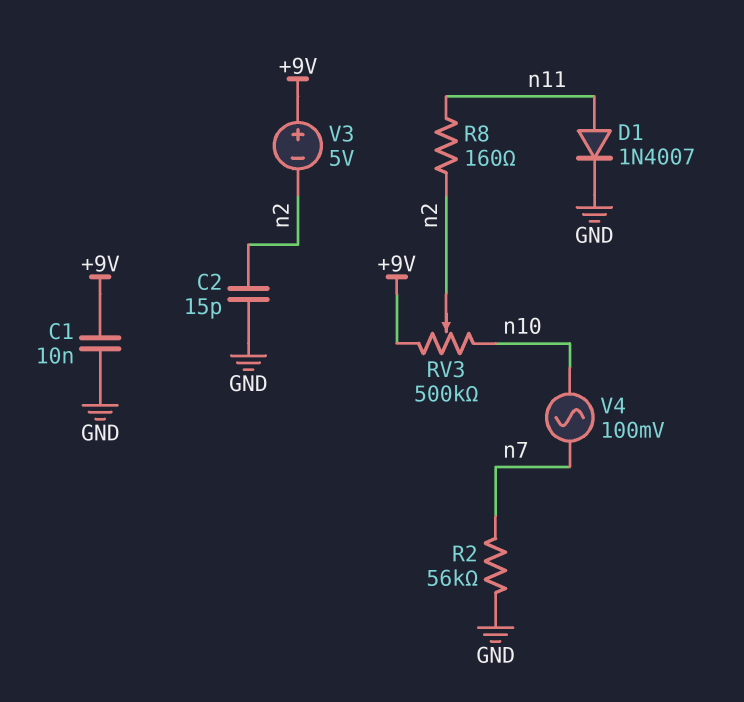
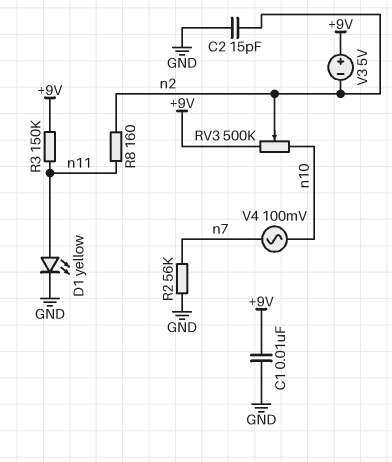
D1: diode 1N4007 (A n11, K GND) -> LED yellow (A n11, K GND)
R3: none -> 150k (+9V, n11)

